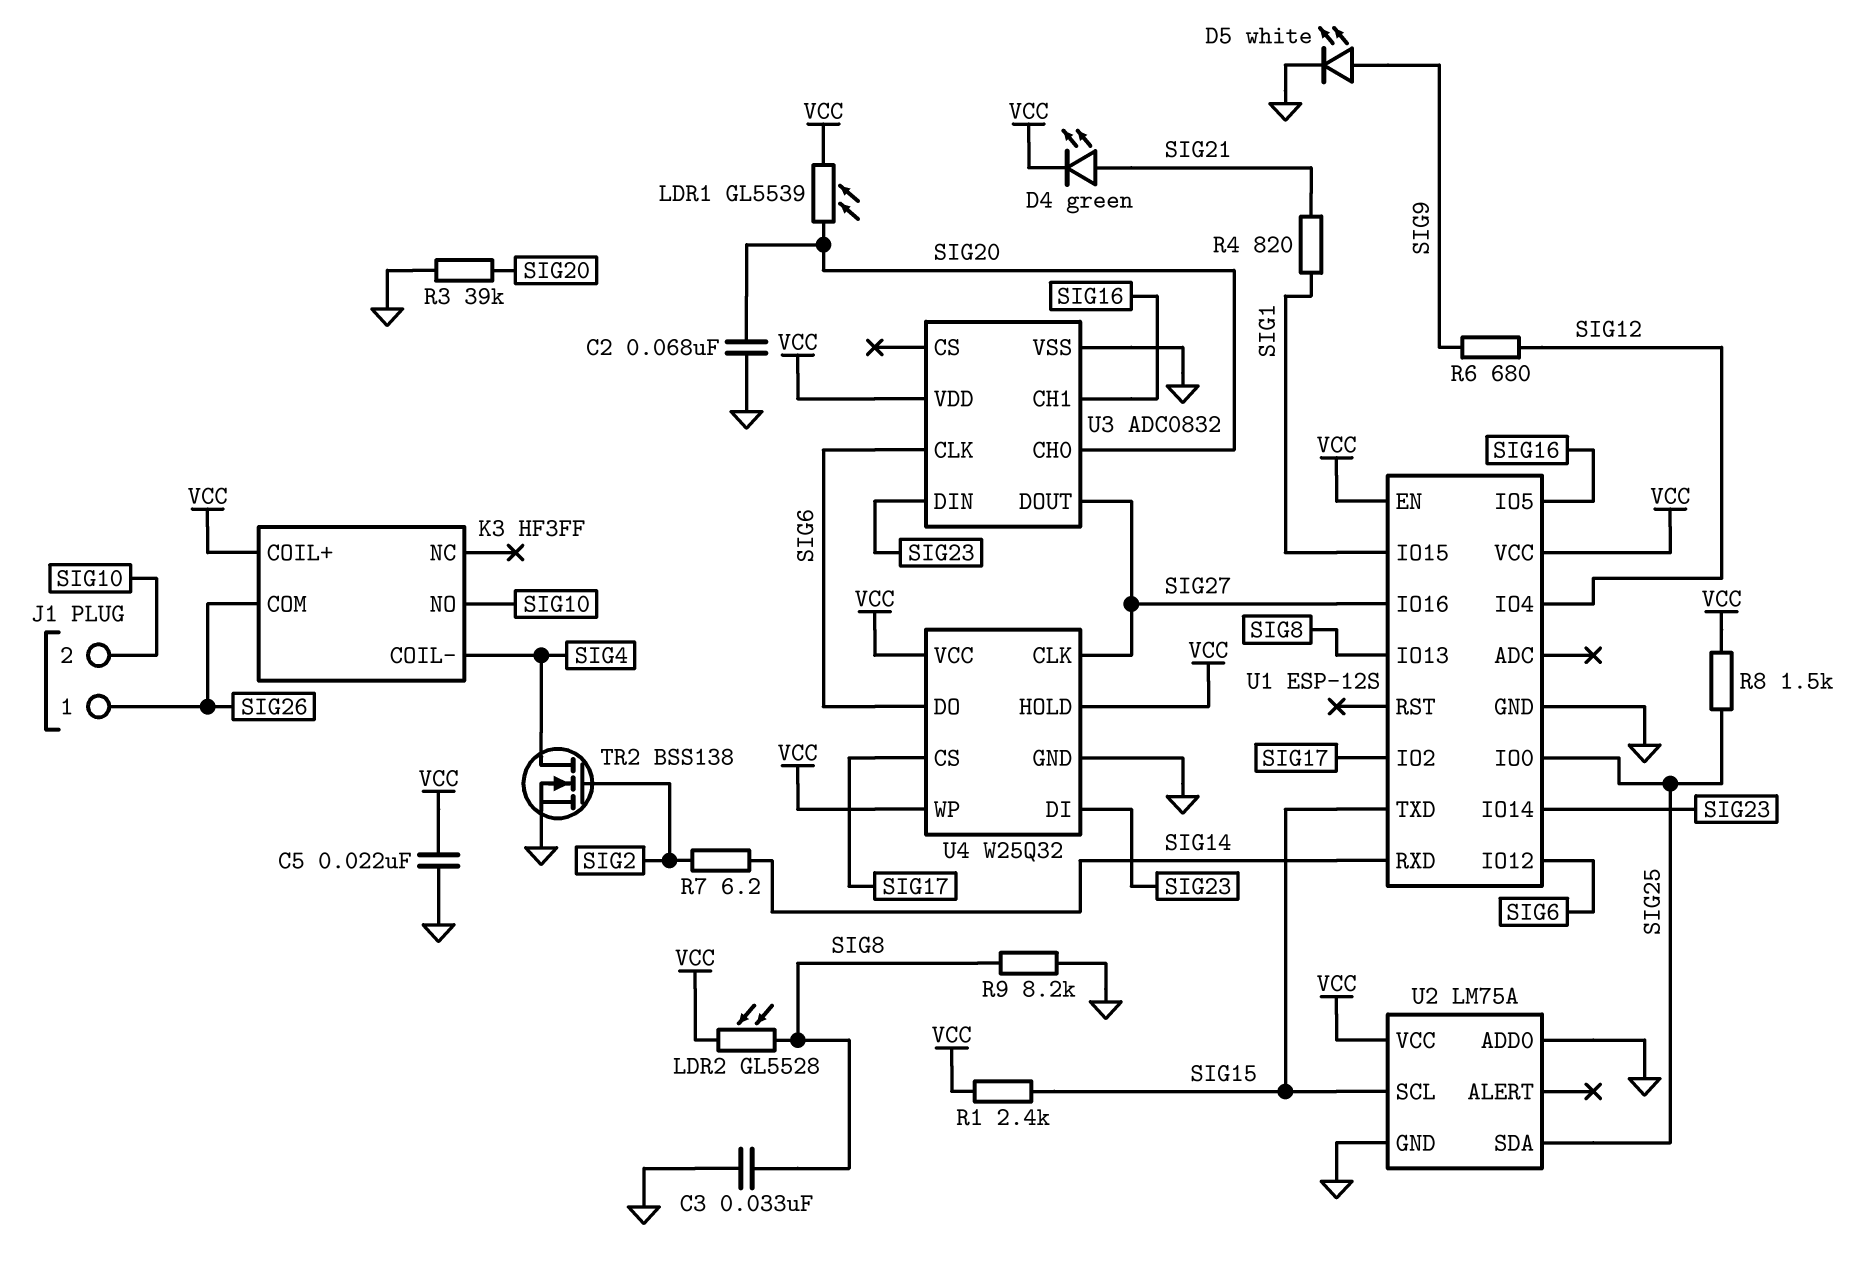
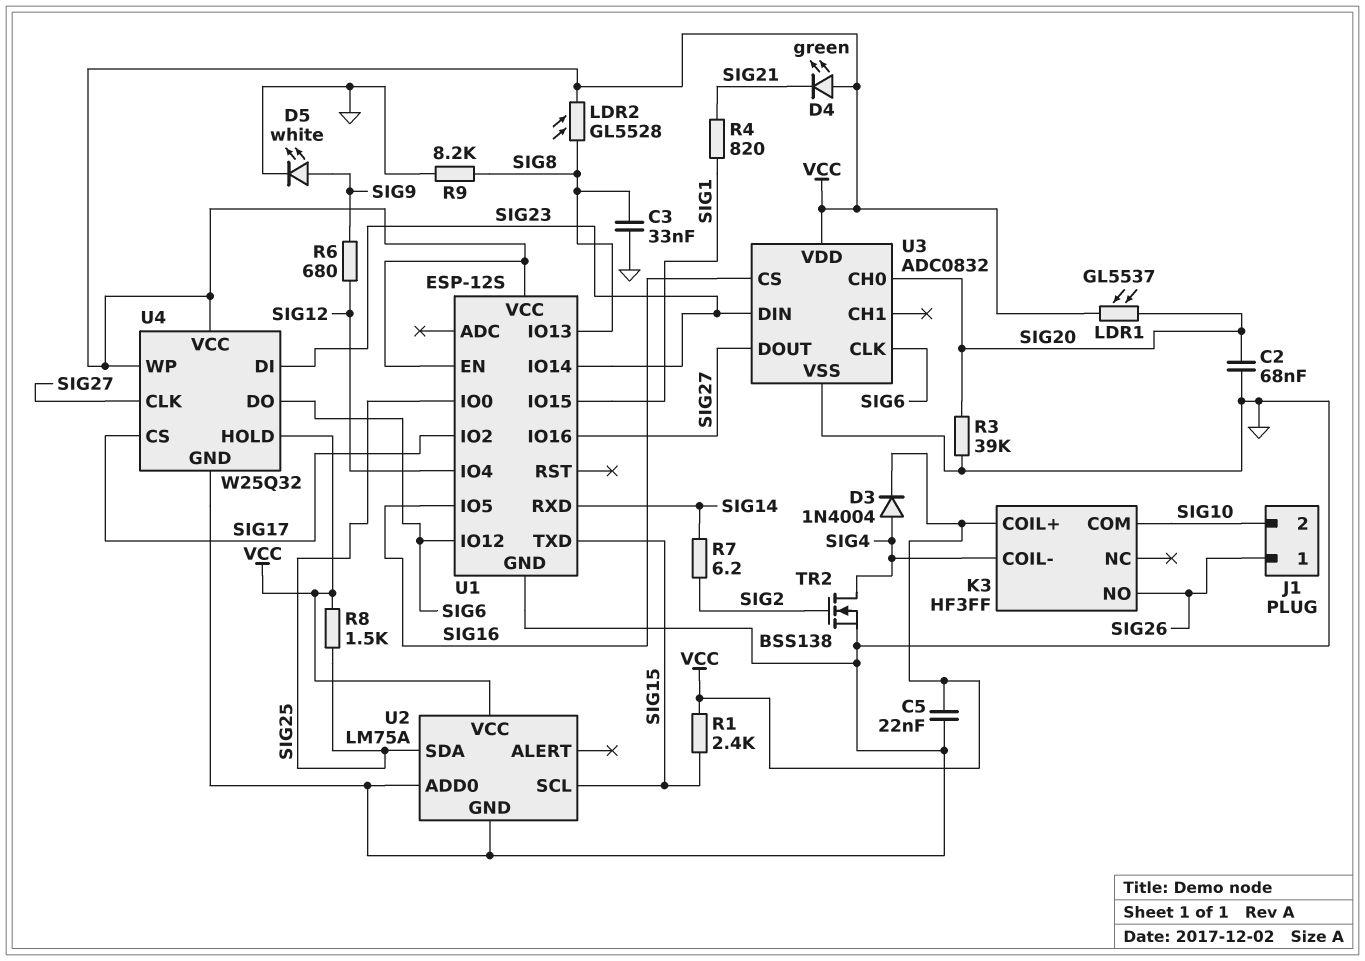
D3: none -> diode 1N4004 (A SIG4, K VCC)
D4: LED green (A SIG21, K VCC) -> LED green (A VCC, K SIG21)
K3 pin COM: SIG26 -> SIG10
K3 pin NO: SIG10 -> SIG26
LDR1: GL5539 (SIG20, VCC) -> GL5537 (SIG20, VCC)
U3 pin CH1: SIG16 -> none
U3 pin CS: none -> SIG16

